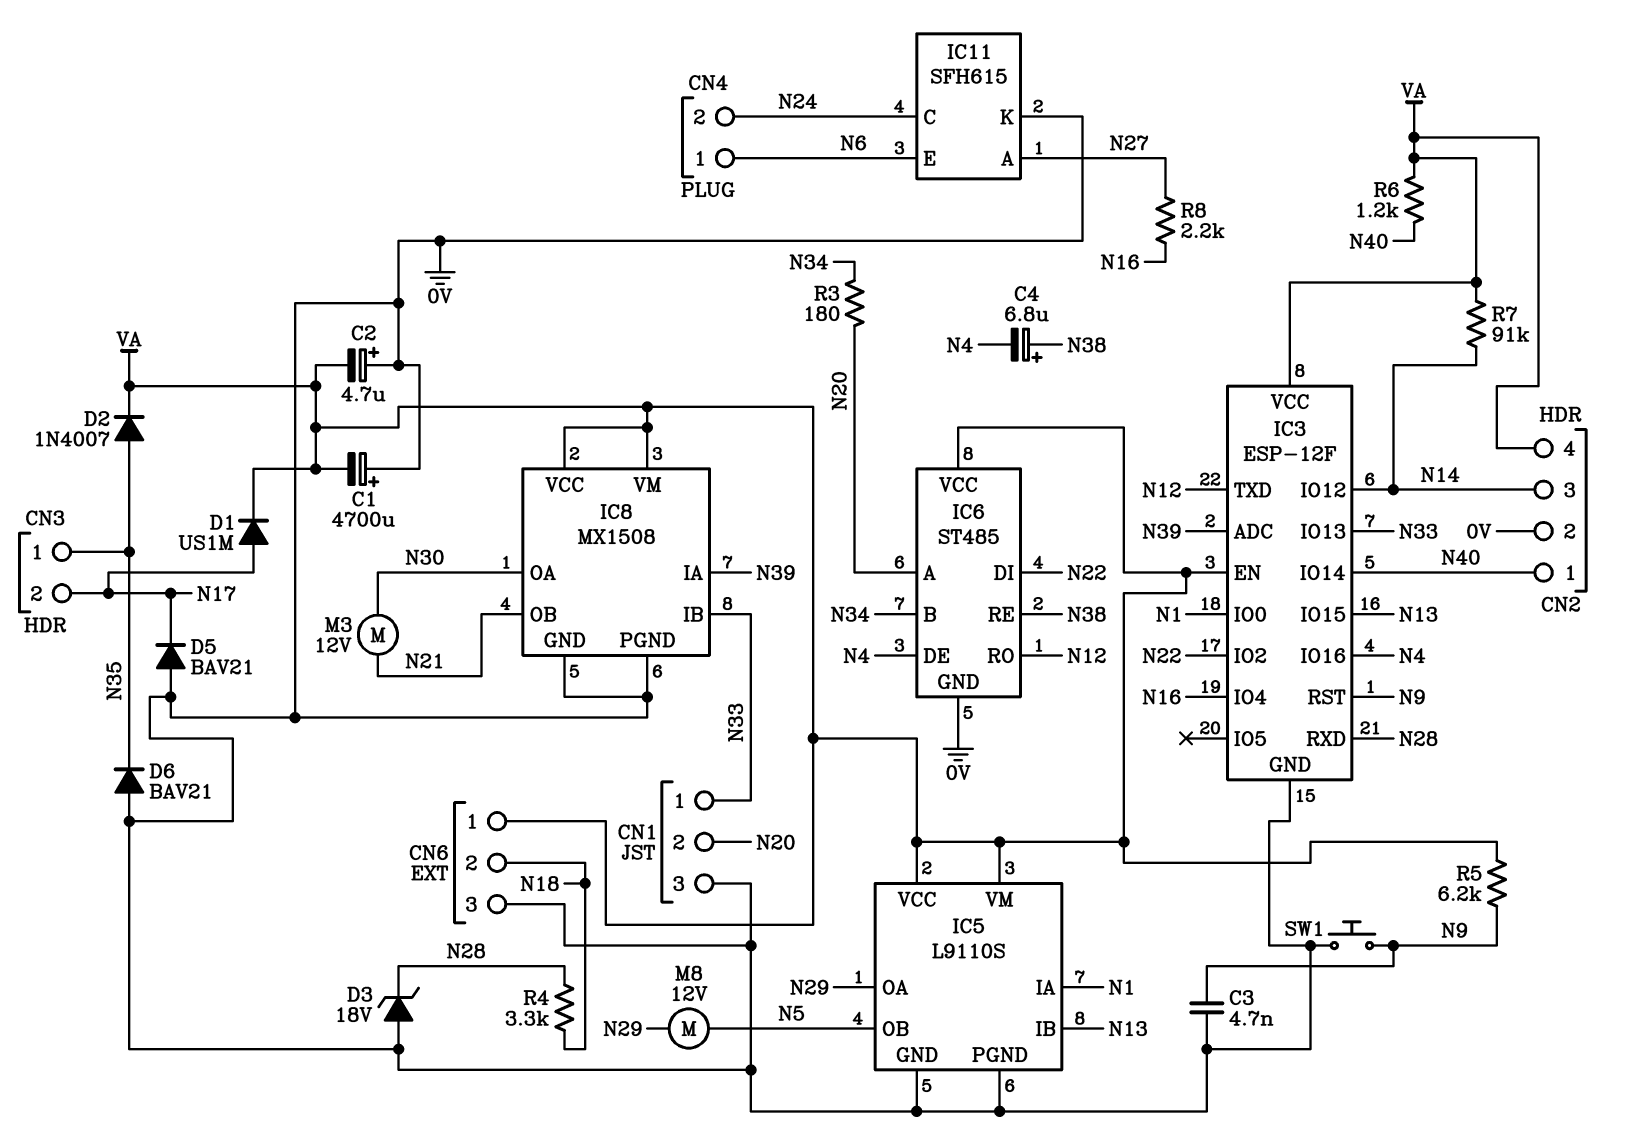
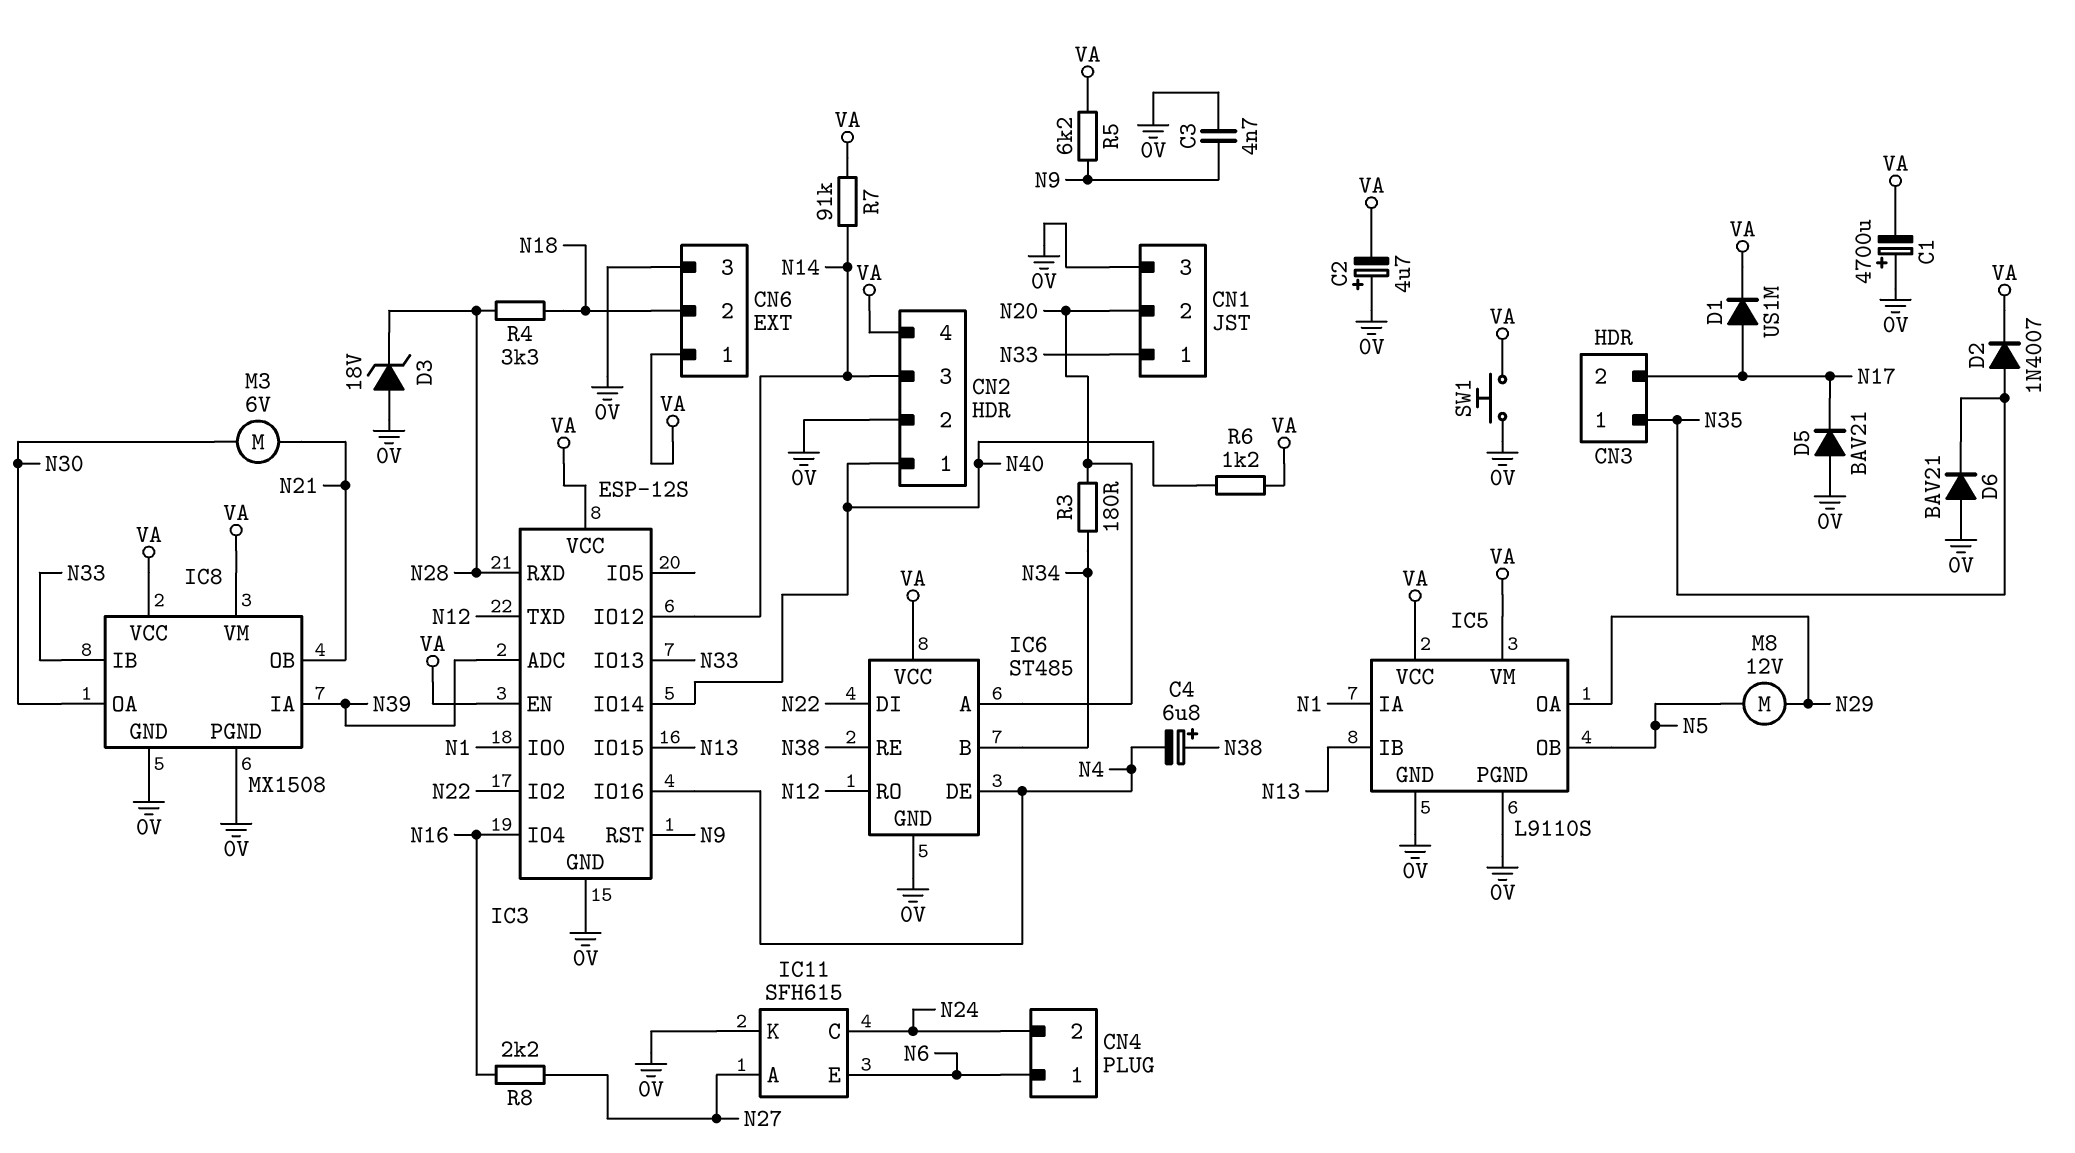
IC3: ESP-12F -> ESP-12S
M3: motor 12V (N21, N30) -> motor 6V (N21, N30)
SW1: button (0V, N9) -> button (0V, VA)

